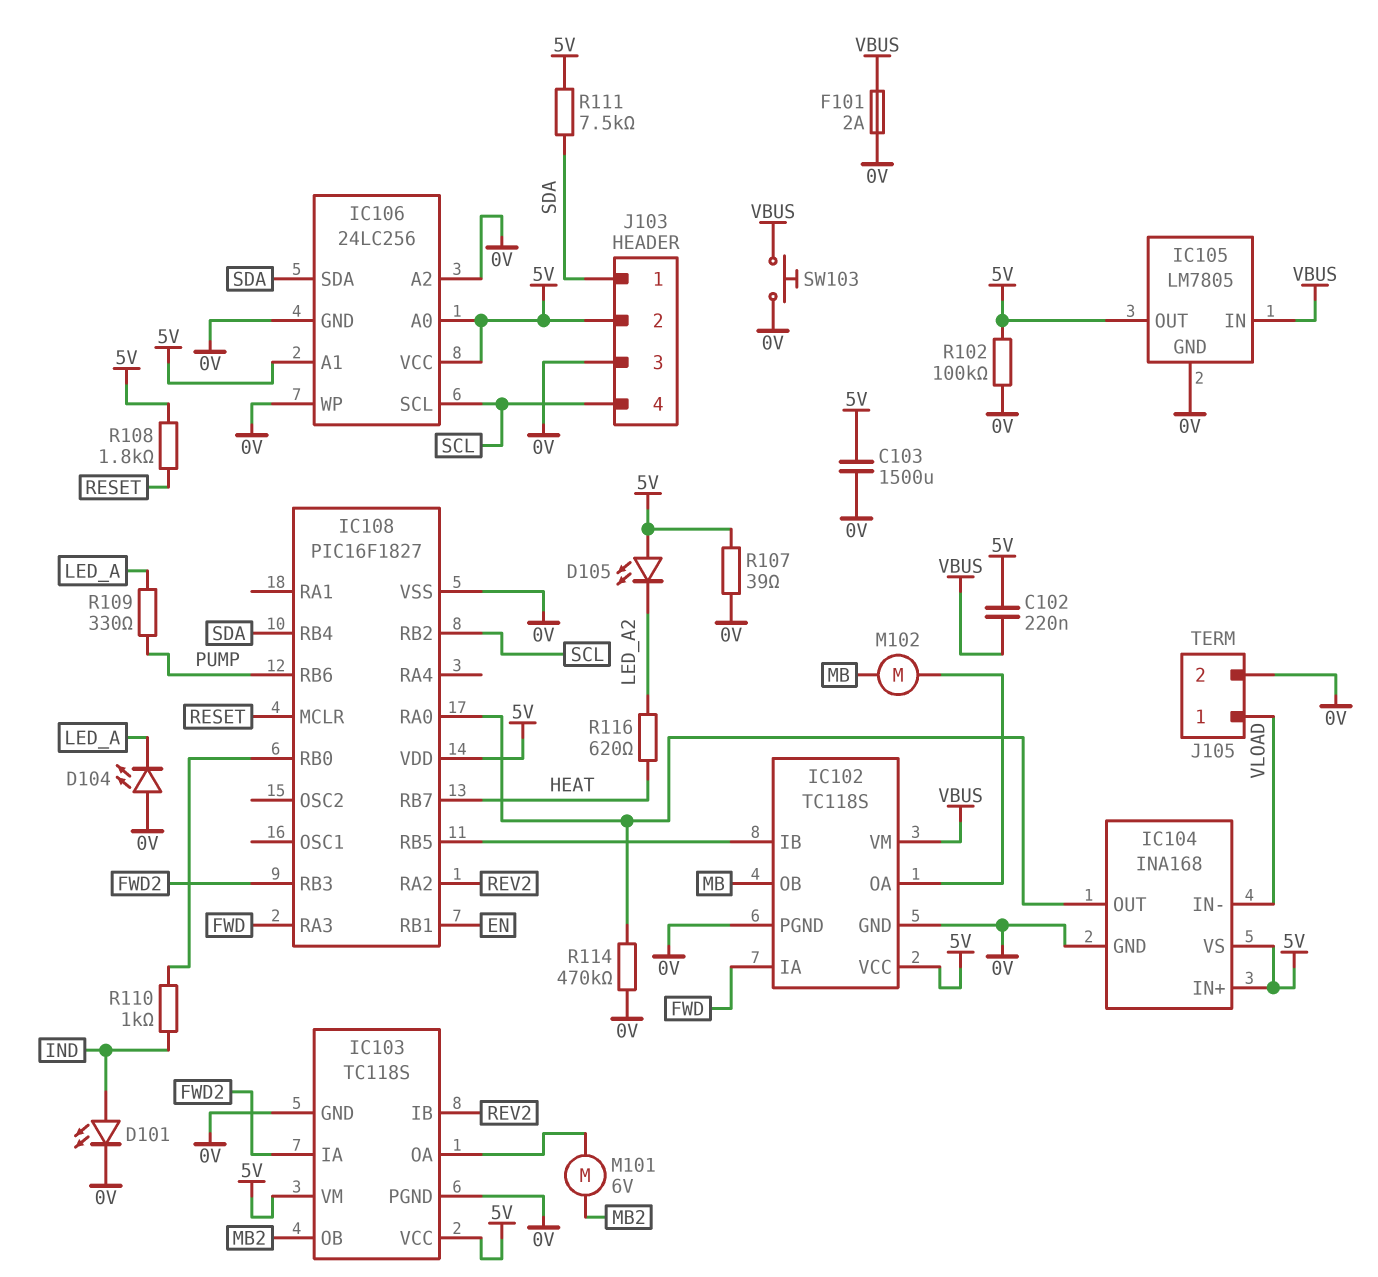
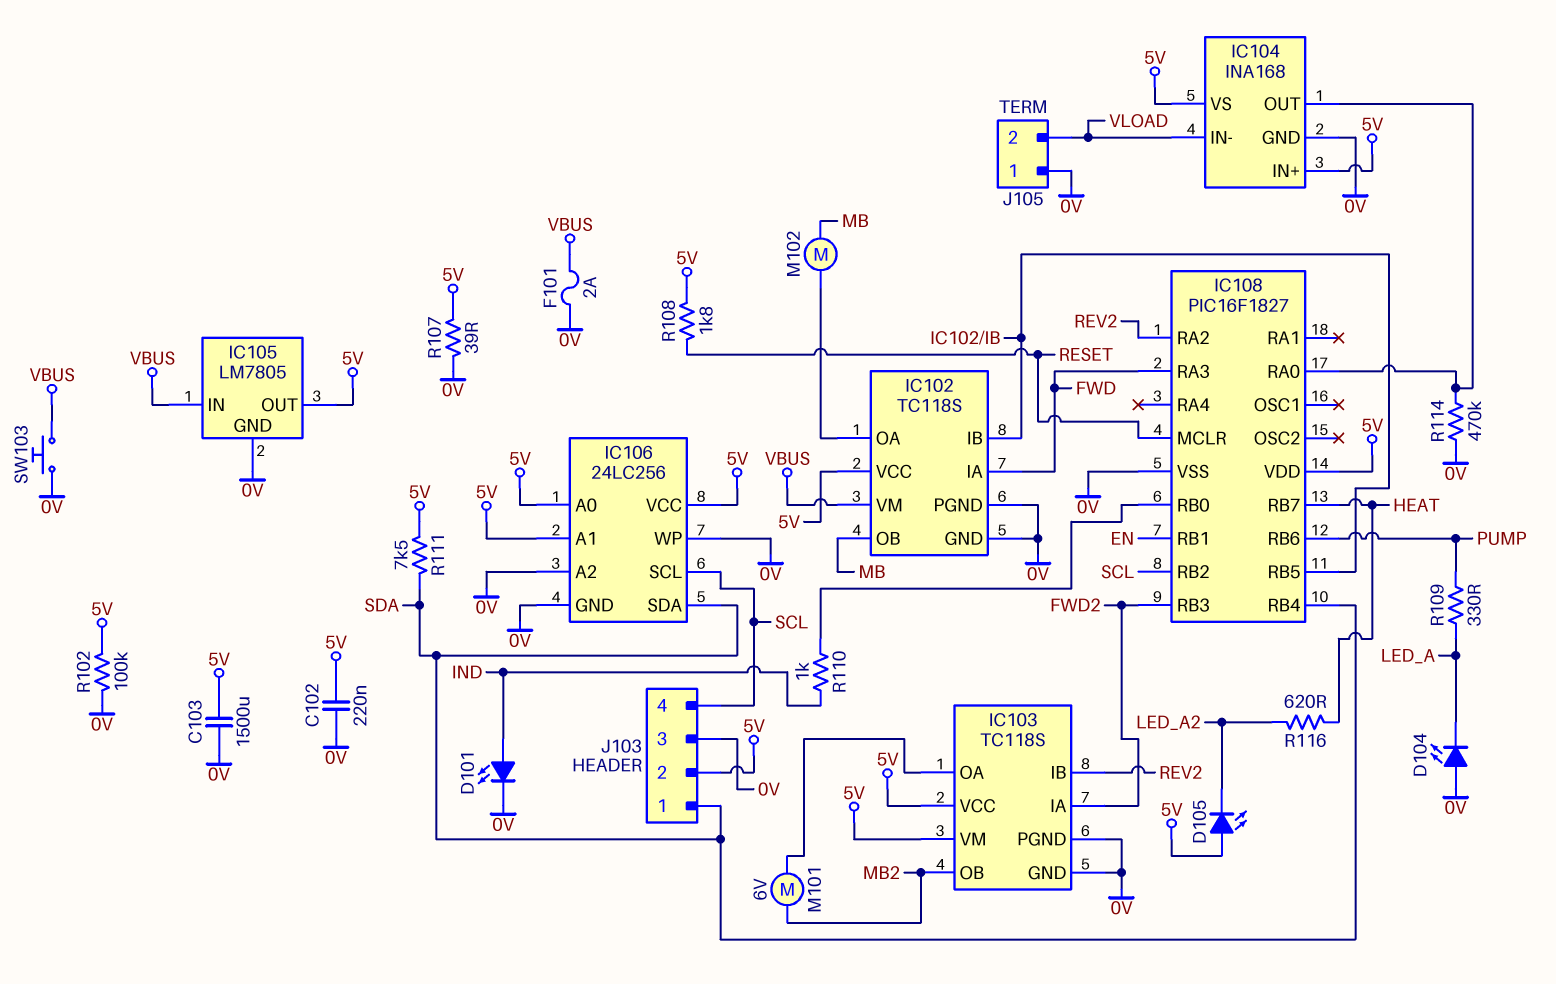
C102: 220nF (5V, VBUS) -> 220nF (0V, 5V)
J105 pin 1: VLOAD -> 0V
J105 pin 2: 0V -> VLOAD

